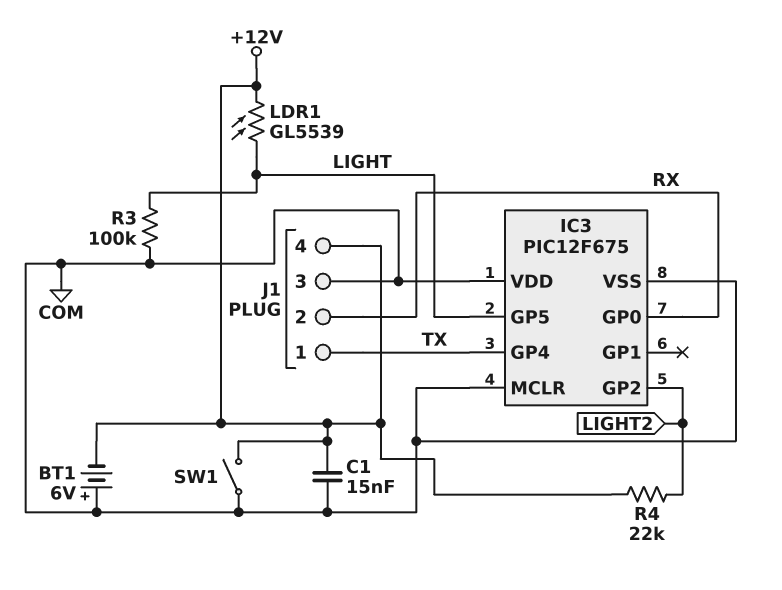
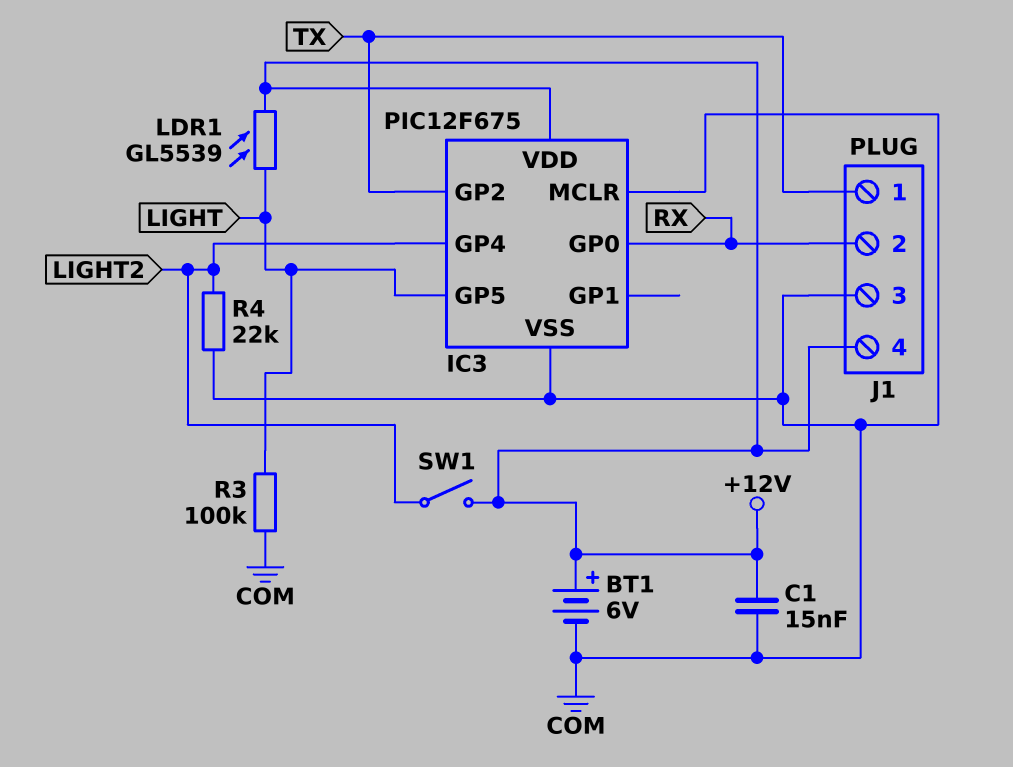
BT1: 6V (plus COM, minus +12V) -> 6V (plus +12V, minus COM)
IC3 pin GP2: LIGHT2 -> TX
IC3 pin GP4: TX -> LIGHT2
IC3 pin VDD: COM -> +12V
R4: 22k (+12V, LIGHT2) -> 22k (COM, LIGHT2)
SW1: switch (+12V, COM) -> switch (+12V, LIGHT2)

